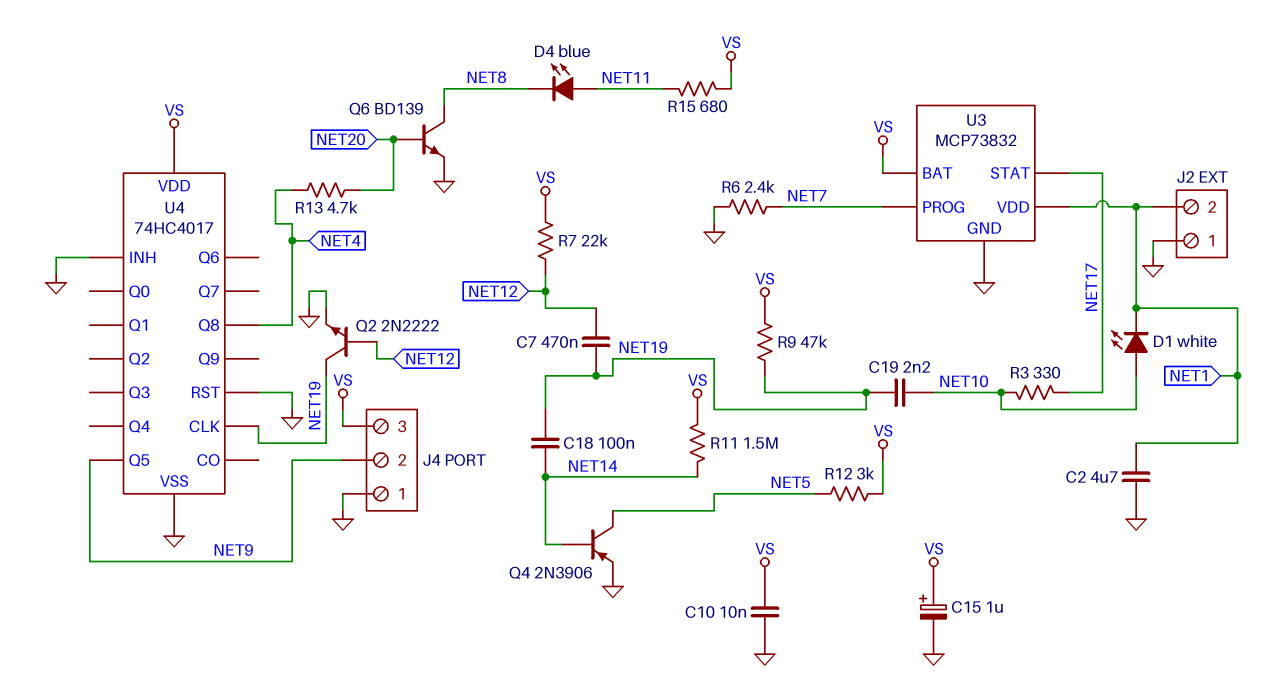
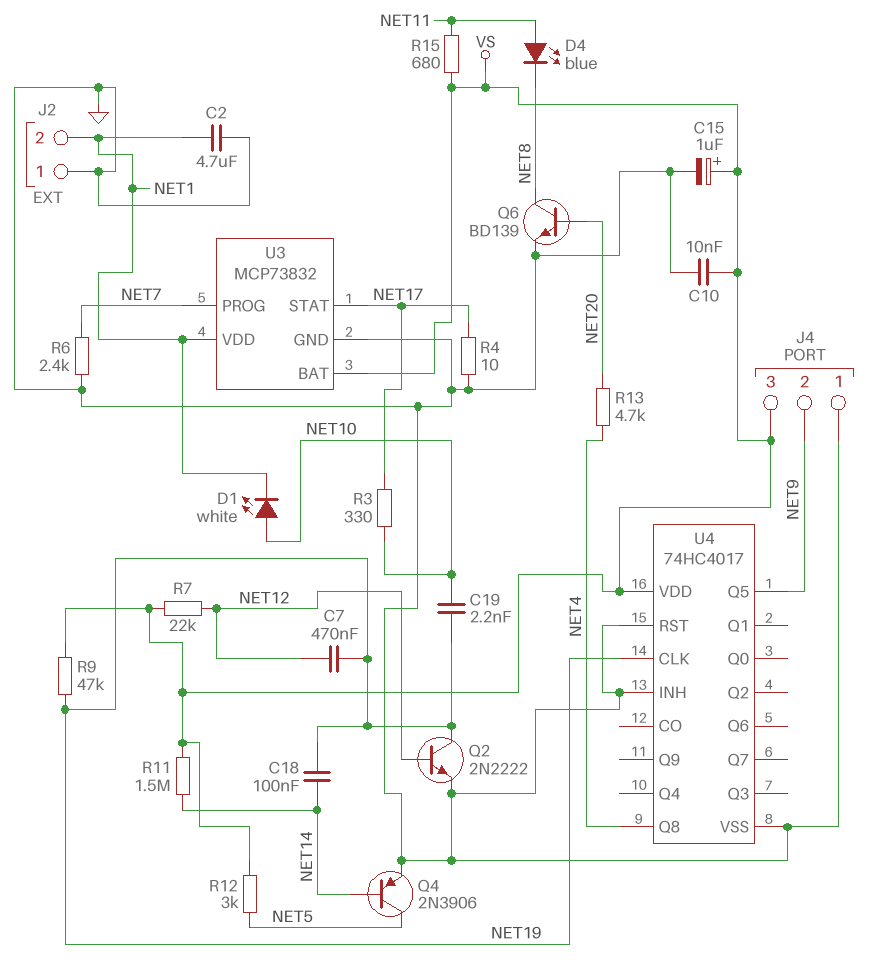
R4: none -> 10 (GND, NET17)

